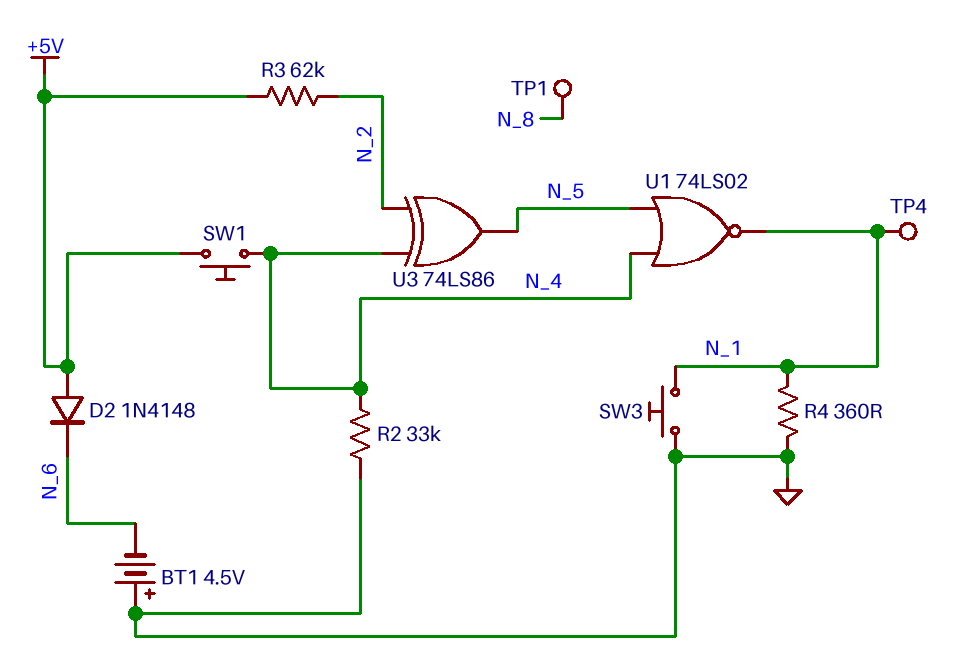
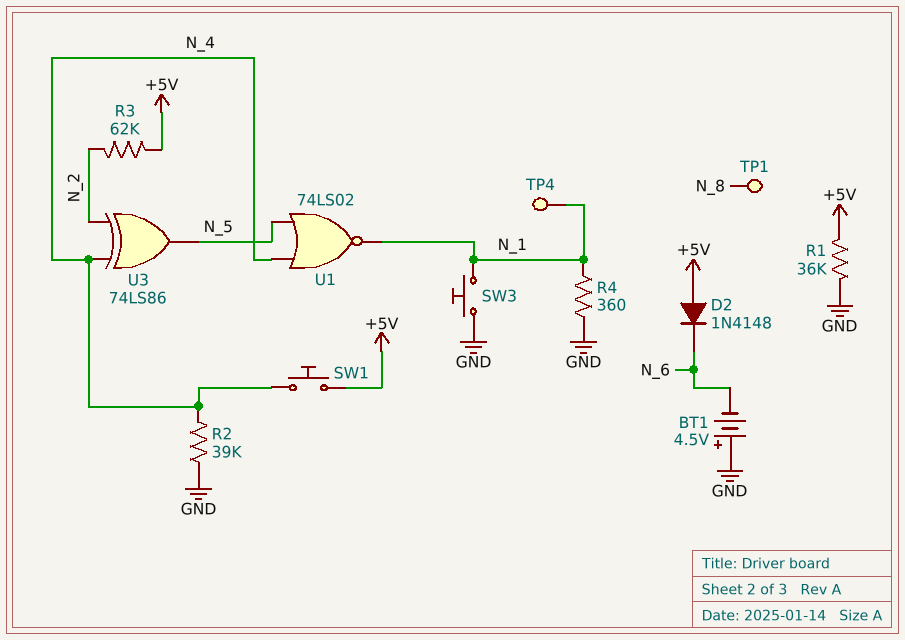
R1: none -> 36k (+5V, GND)
R2: 33k (GND, N_4) -> 39k (GND, N_4)

